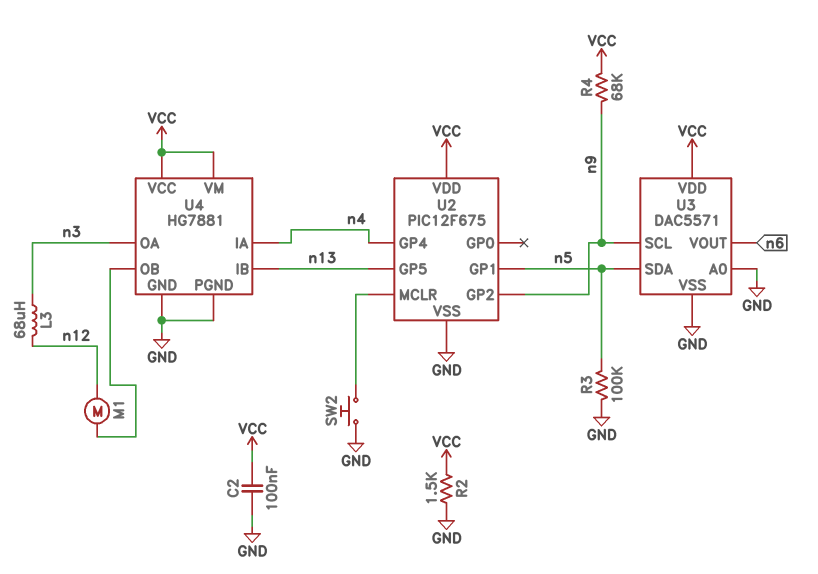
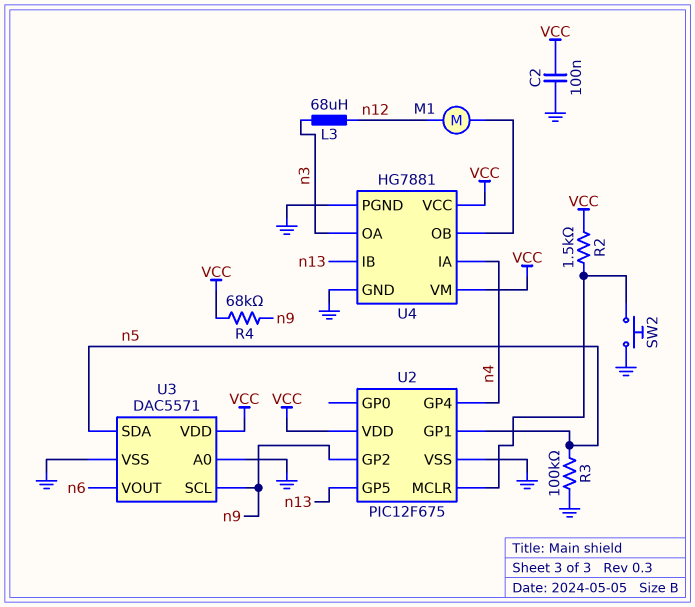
R2: 1.5k (GND, VCC) -> 1.5k (U2/MCLR, VCC)

